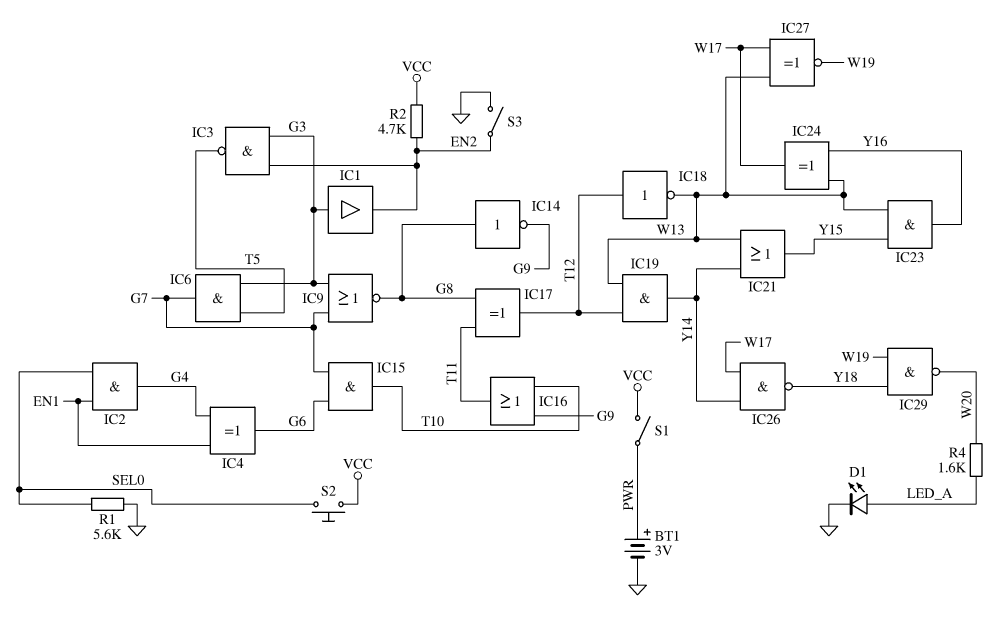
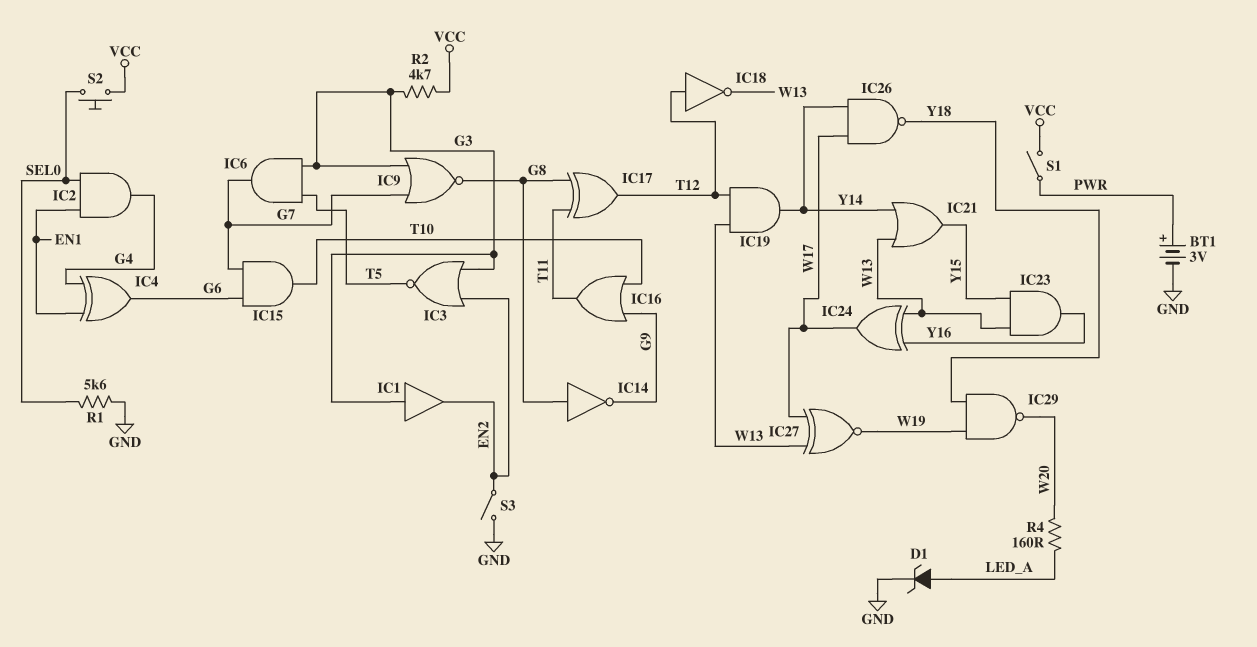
D1: LED (A LED_A, K GND) -> zener (A LED_A, K GND)
IC3: NAND (in EN2, in G3, out T5) -> NOR (in EN2, in G3, out T5)
R2: 4.7k (EN2, VCC) -> 4.7k (G3, VCC)
R4: 1.6k (LED_A, W20) -> 160 (LED_A, W20)

